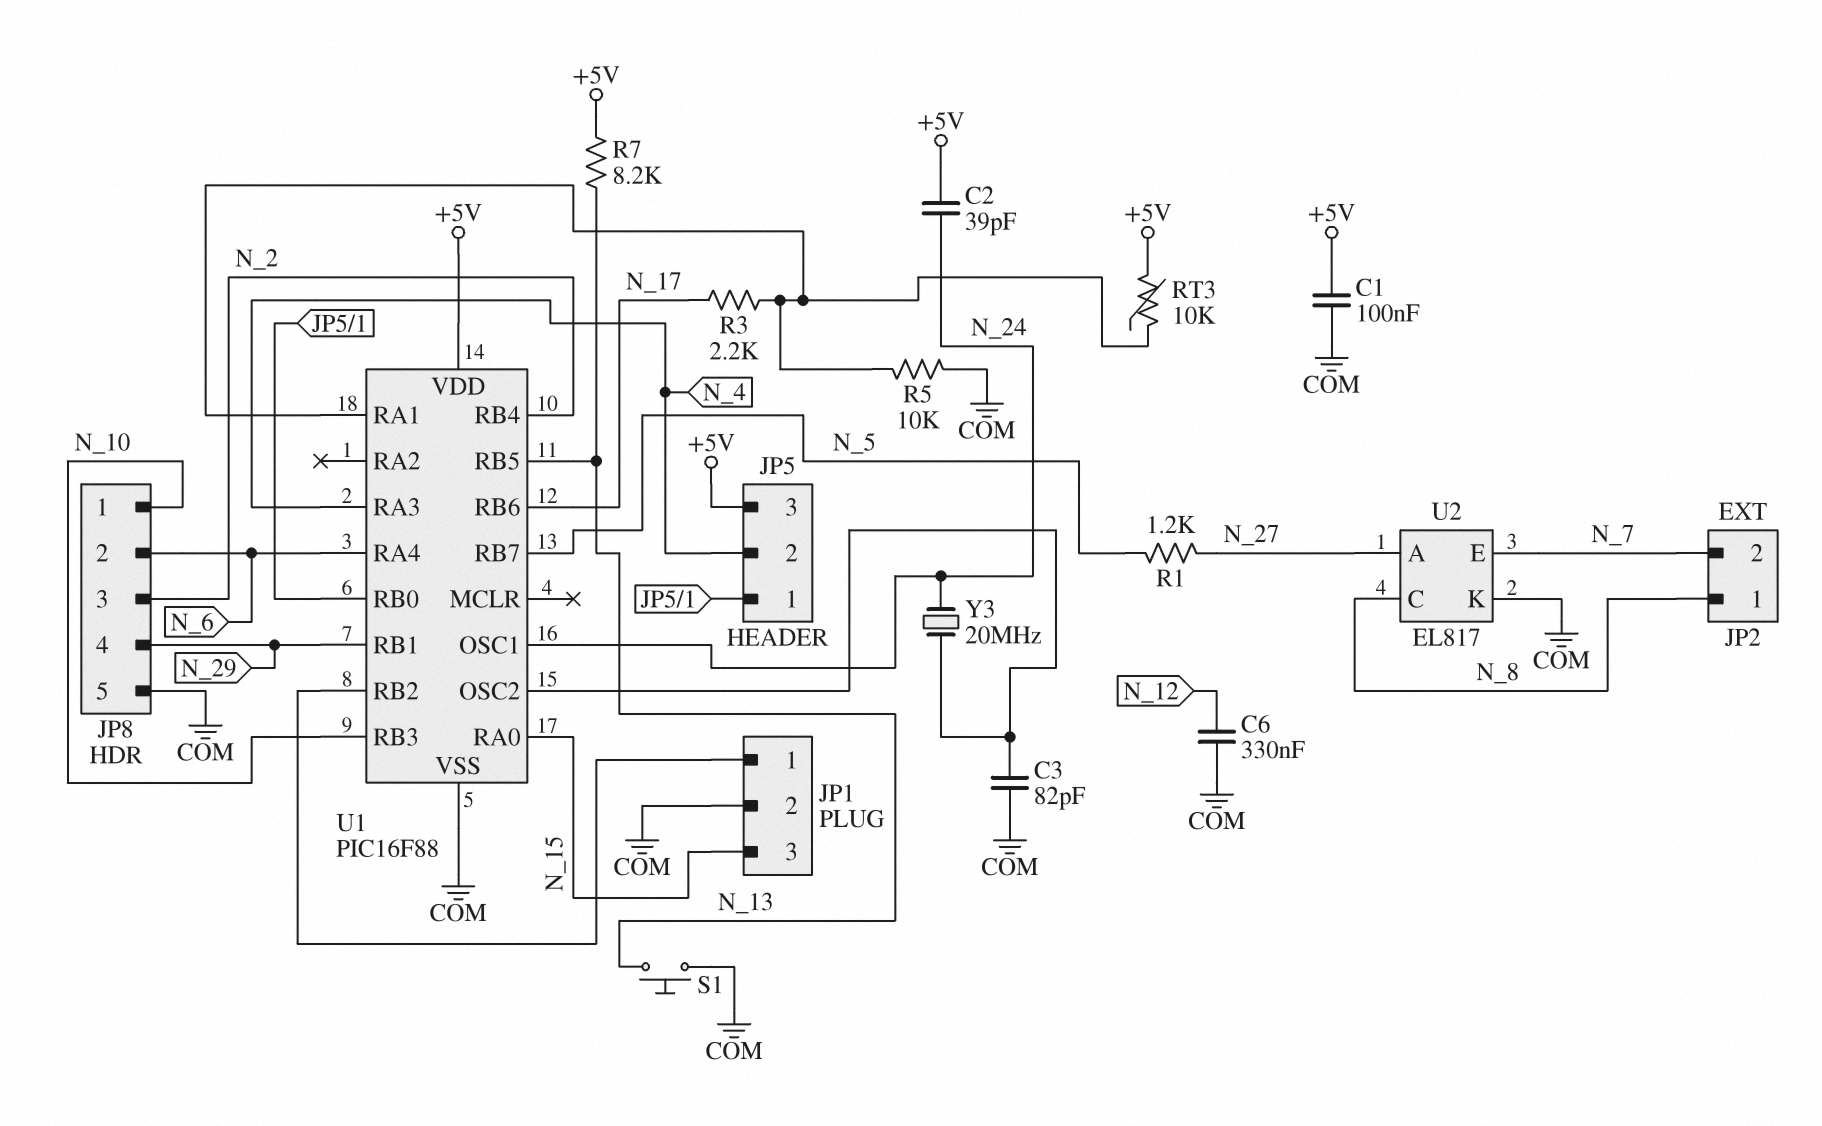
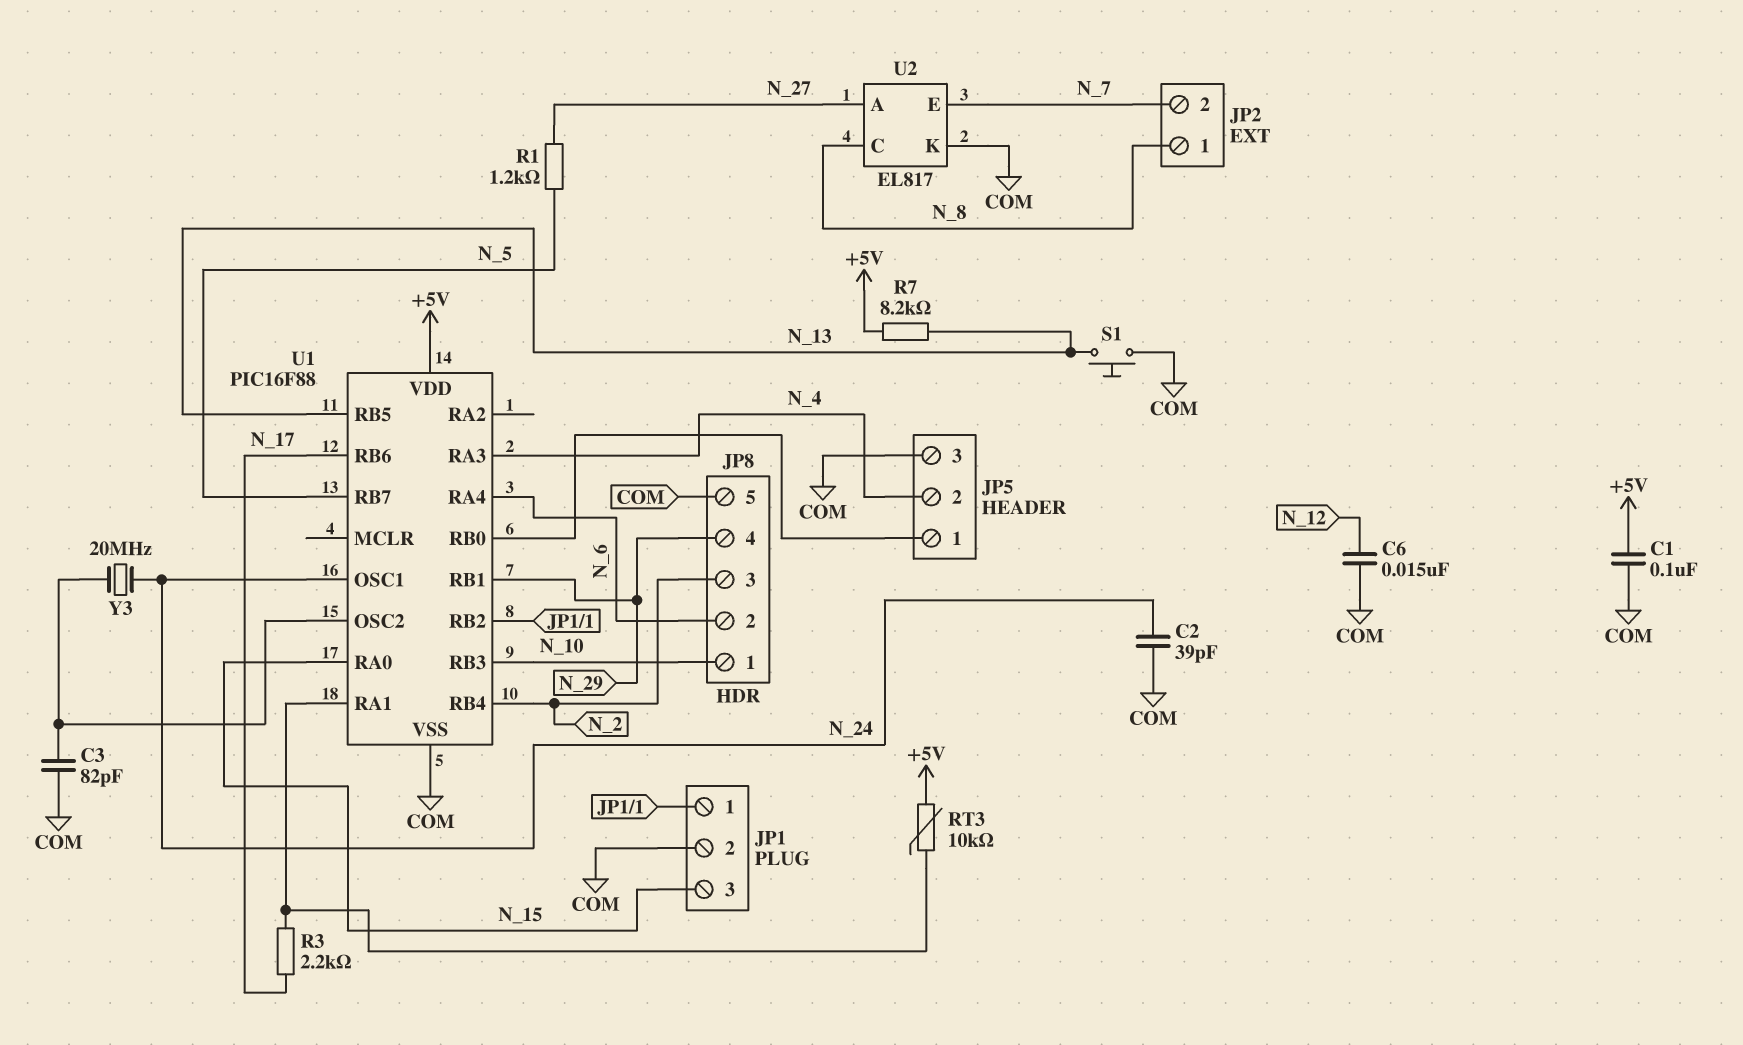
C2: 39pF (+5V, N_24) -> 39pF (COM, N_24)
C6: 330nF (COM, N_12) -> 15nF (COM, N_12)
JP5 pin 3: +5V -> COM
R5: 10k (COM, U1/RA1) -> none

